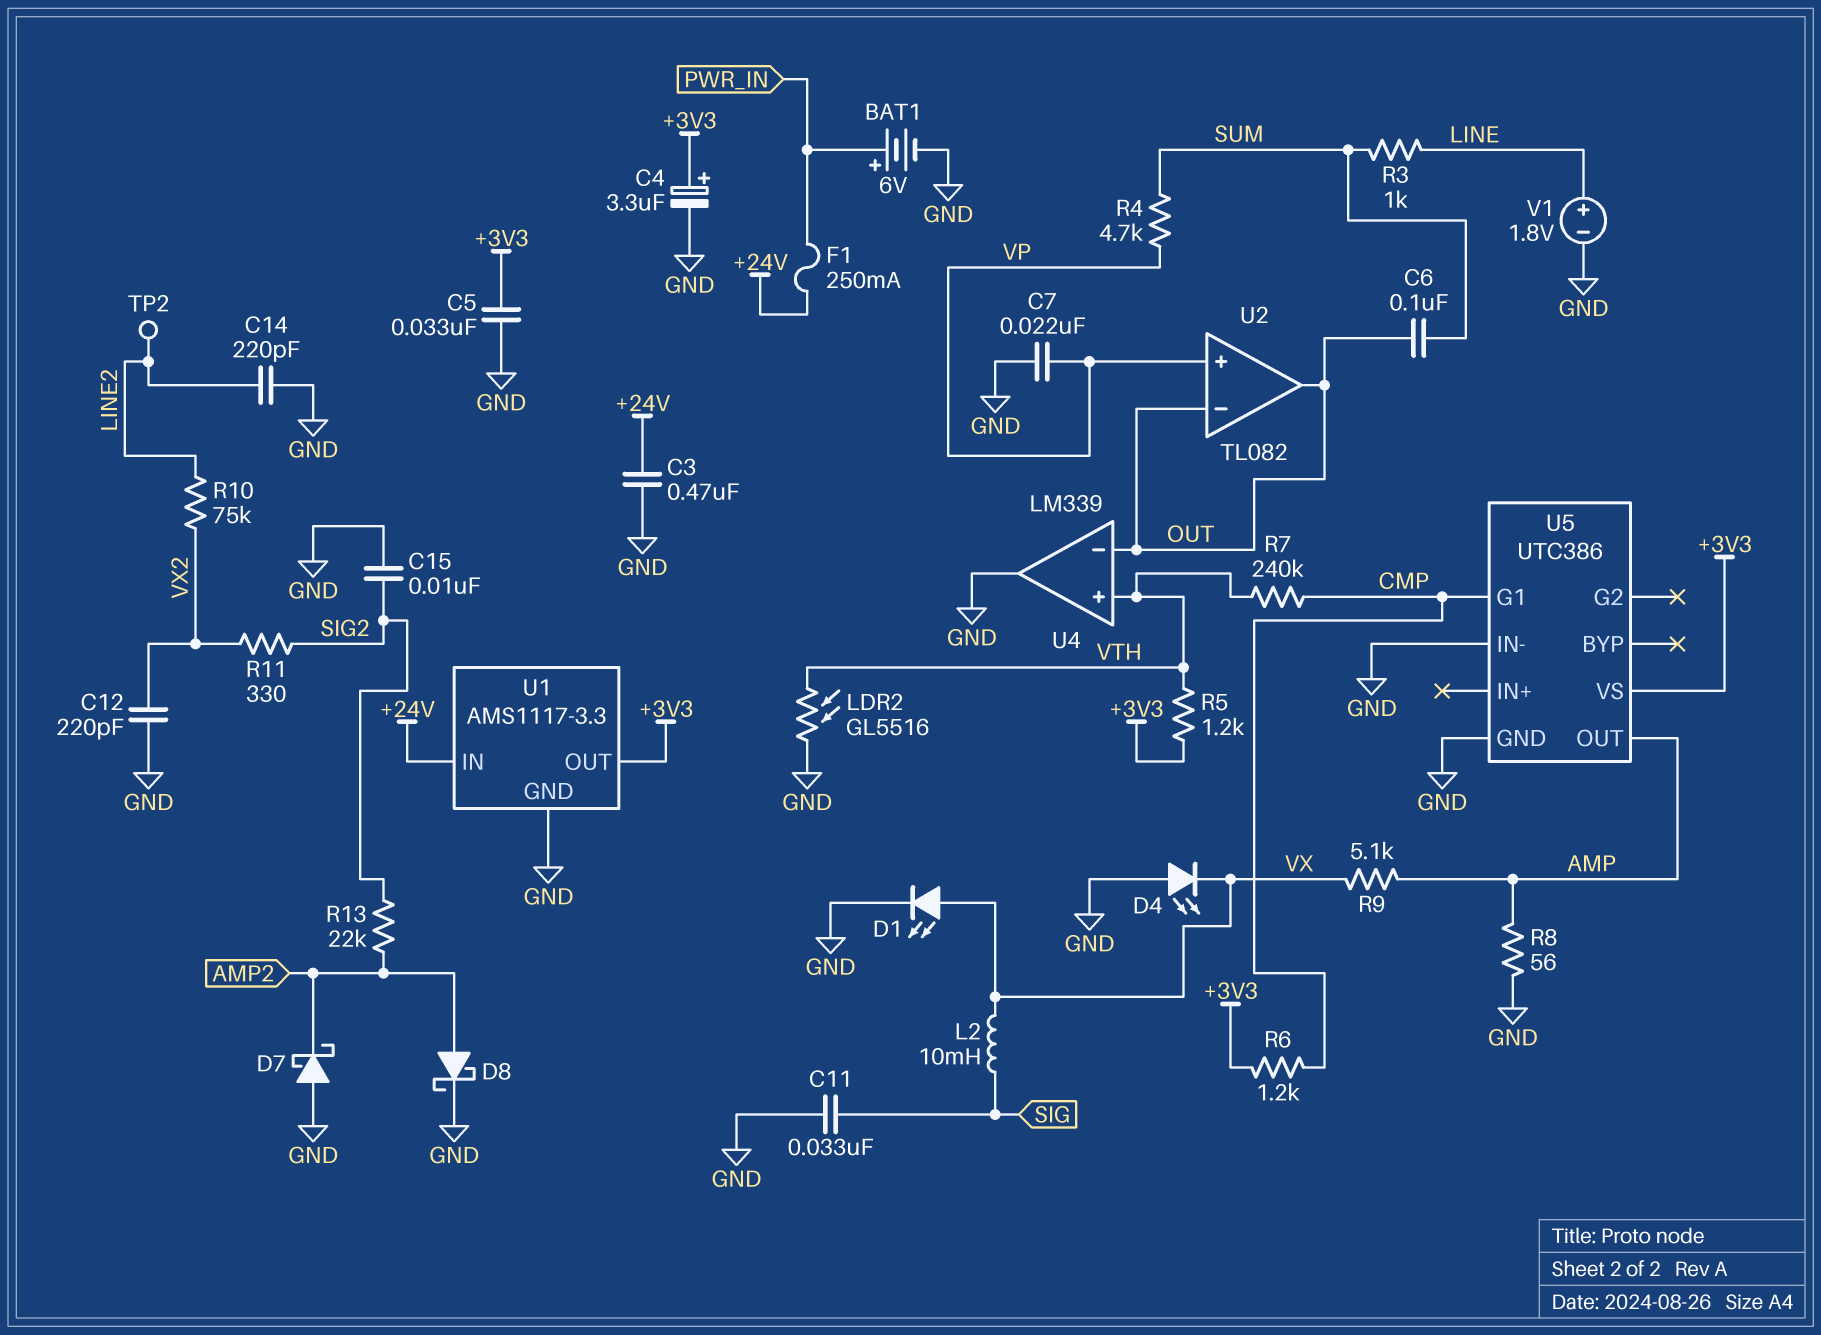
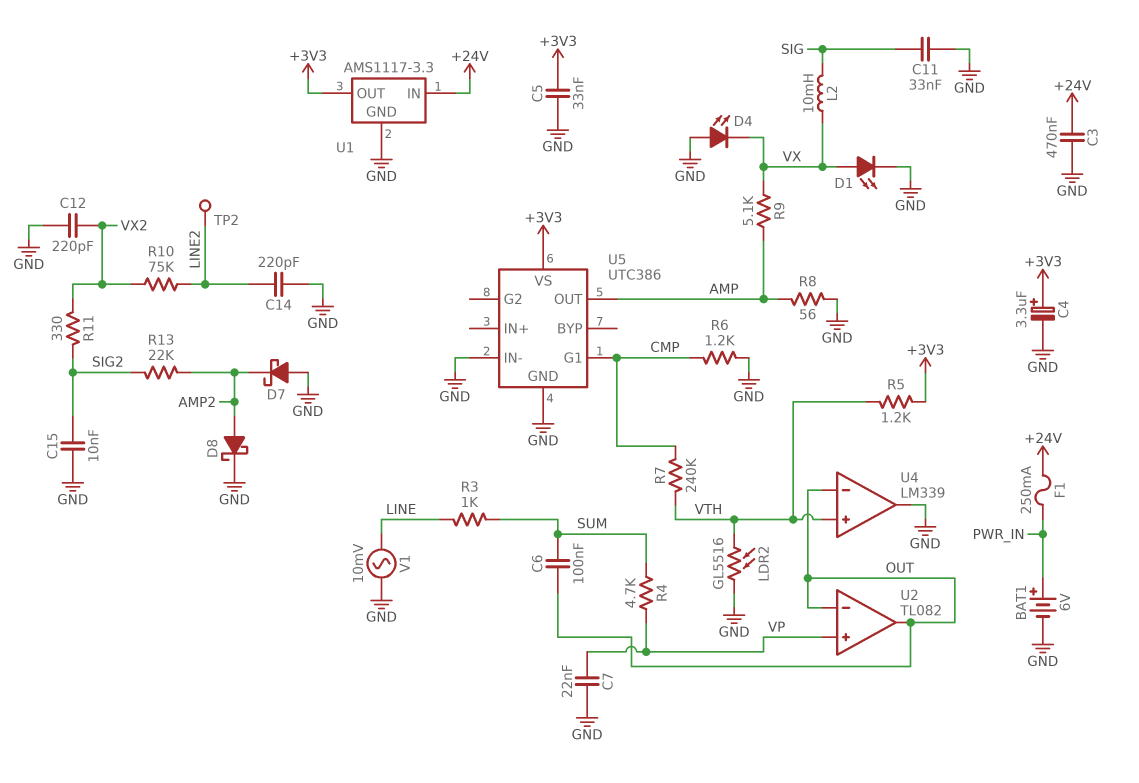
R6: 1.2k (+3V3, CMP) -> 1.2k (CMP, GND)
V1: 1.8V (plus LINE, minus GND) -> AC 10mV (GND, LINE)

